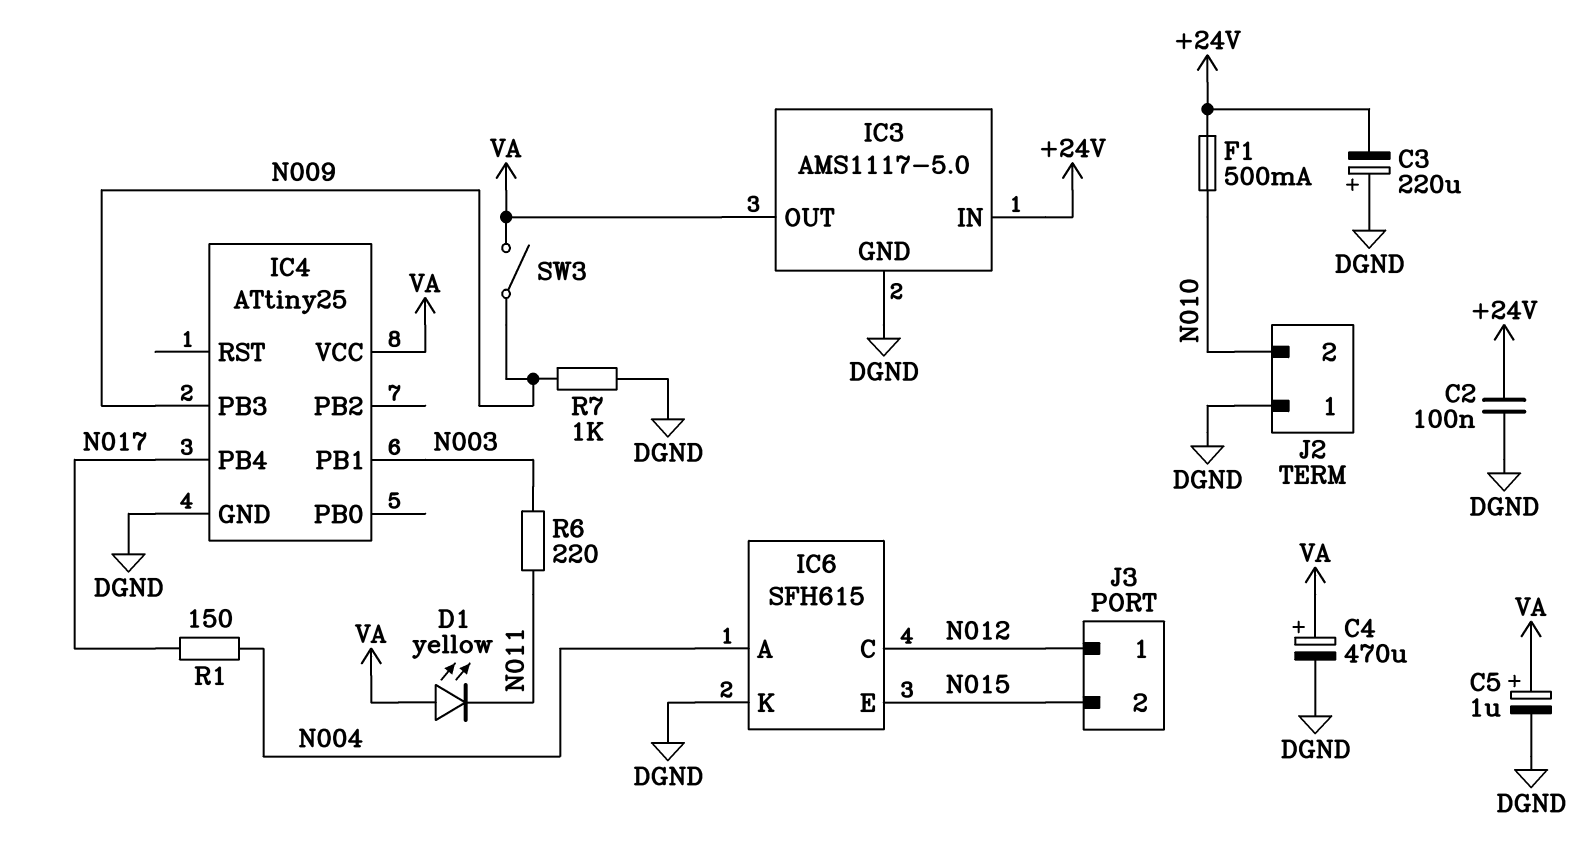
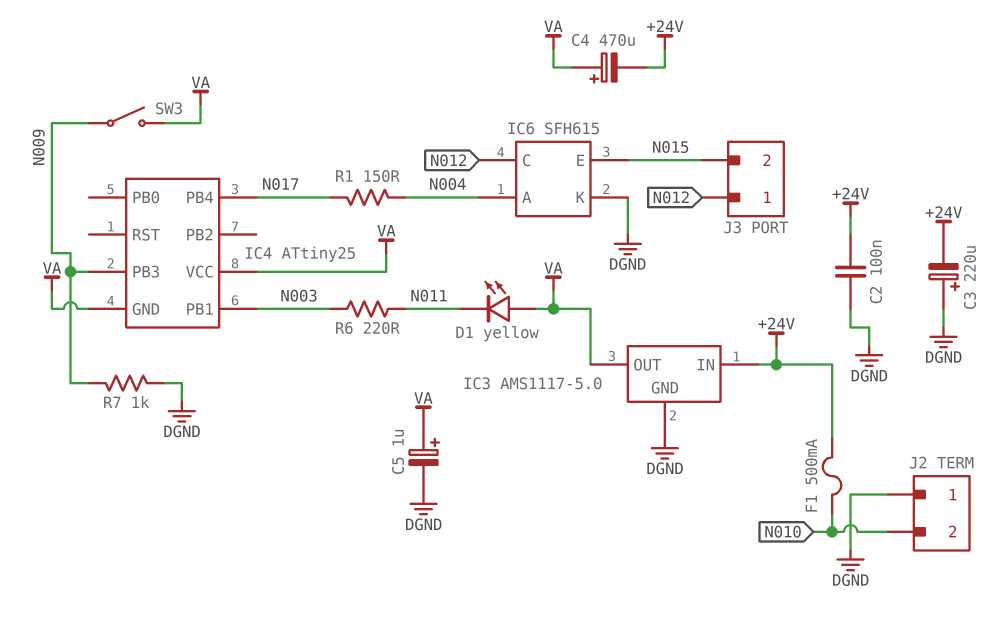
C4: 470uF (plus VA, minus DGND) -> 470uF (plus VA, minus +24V)
IC4 pin GND: DGND -> VA

